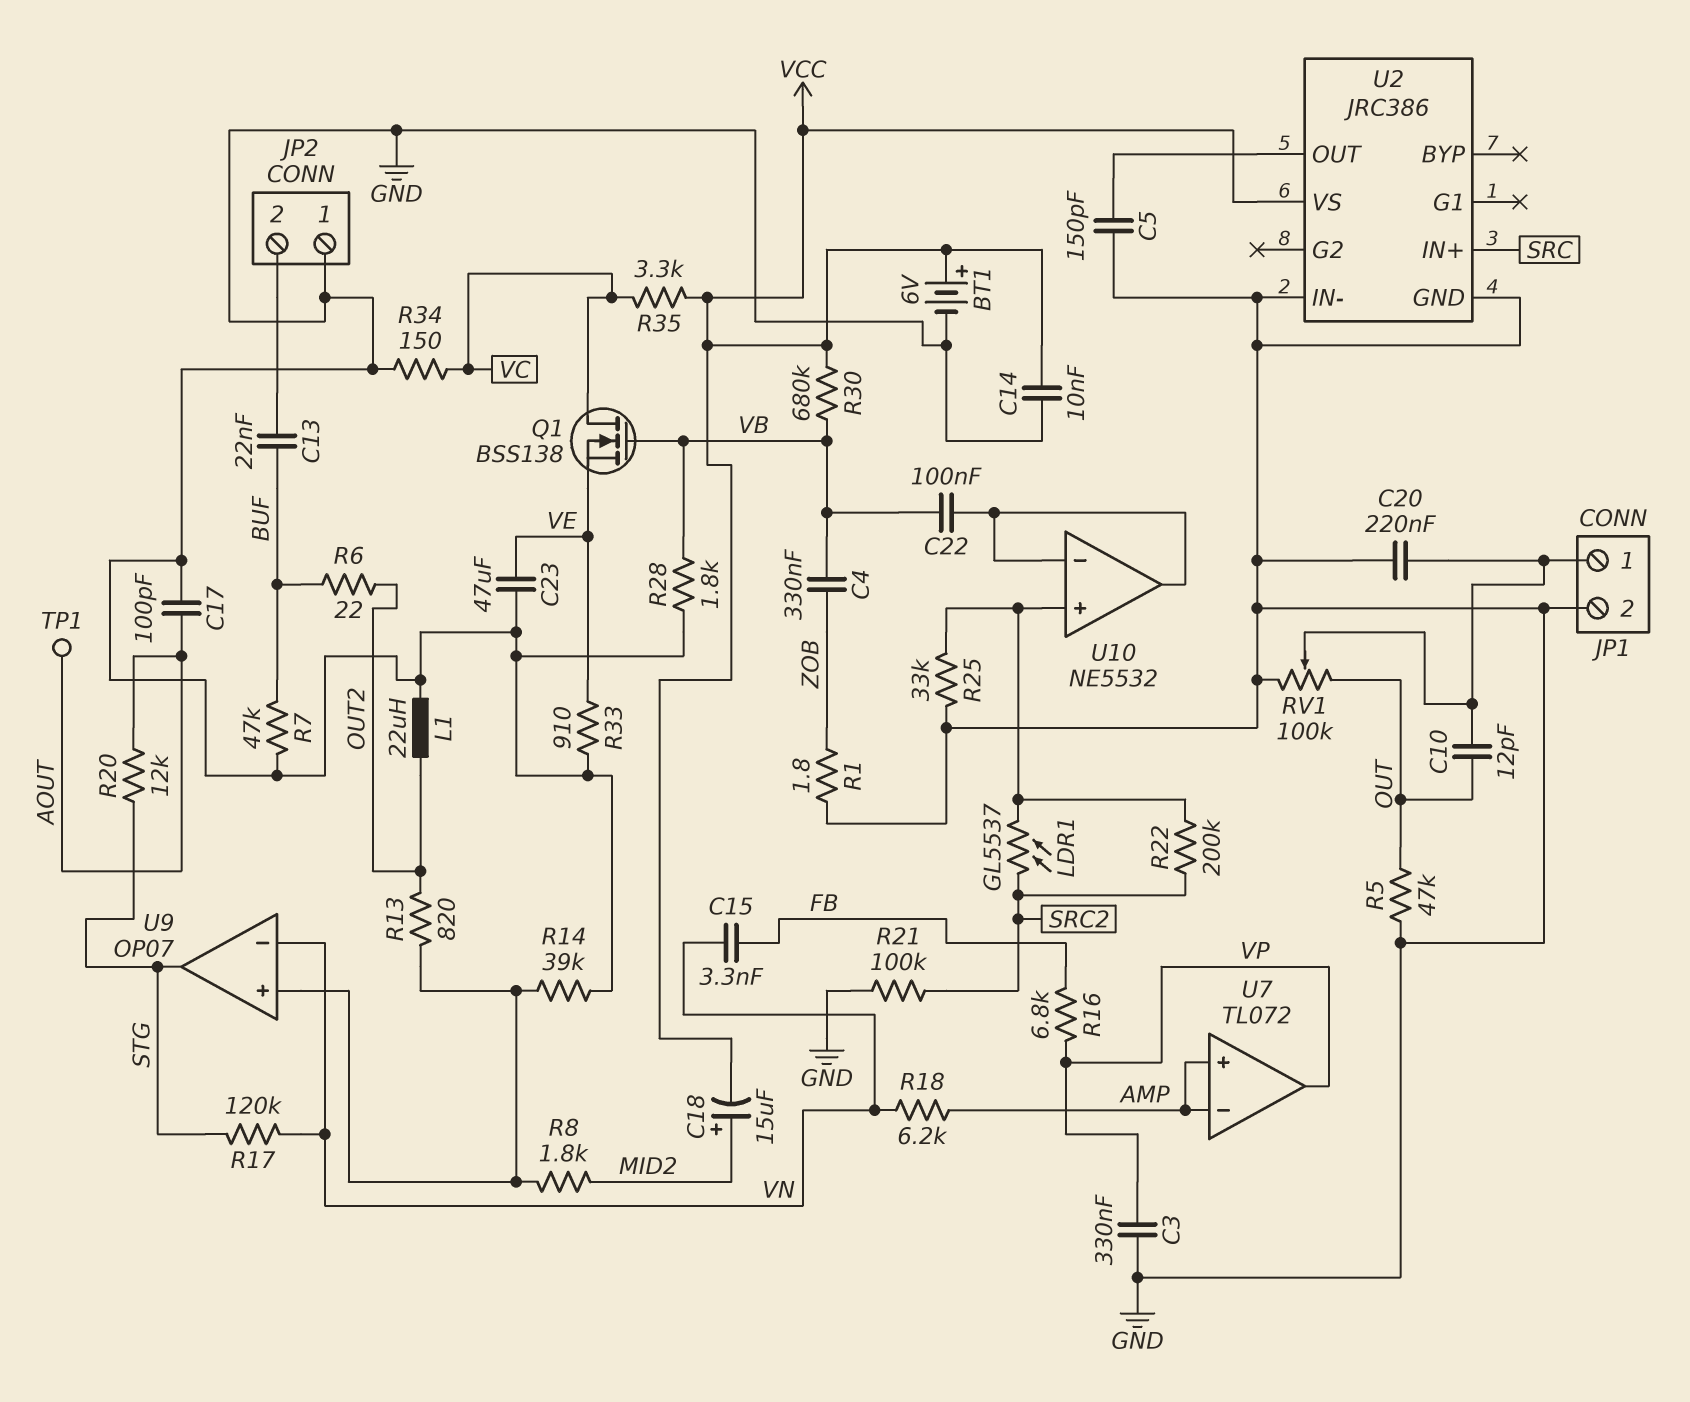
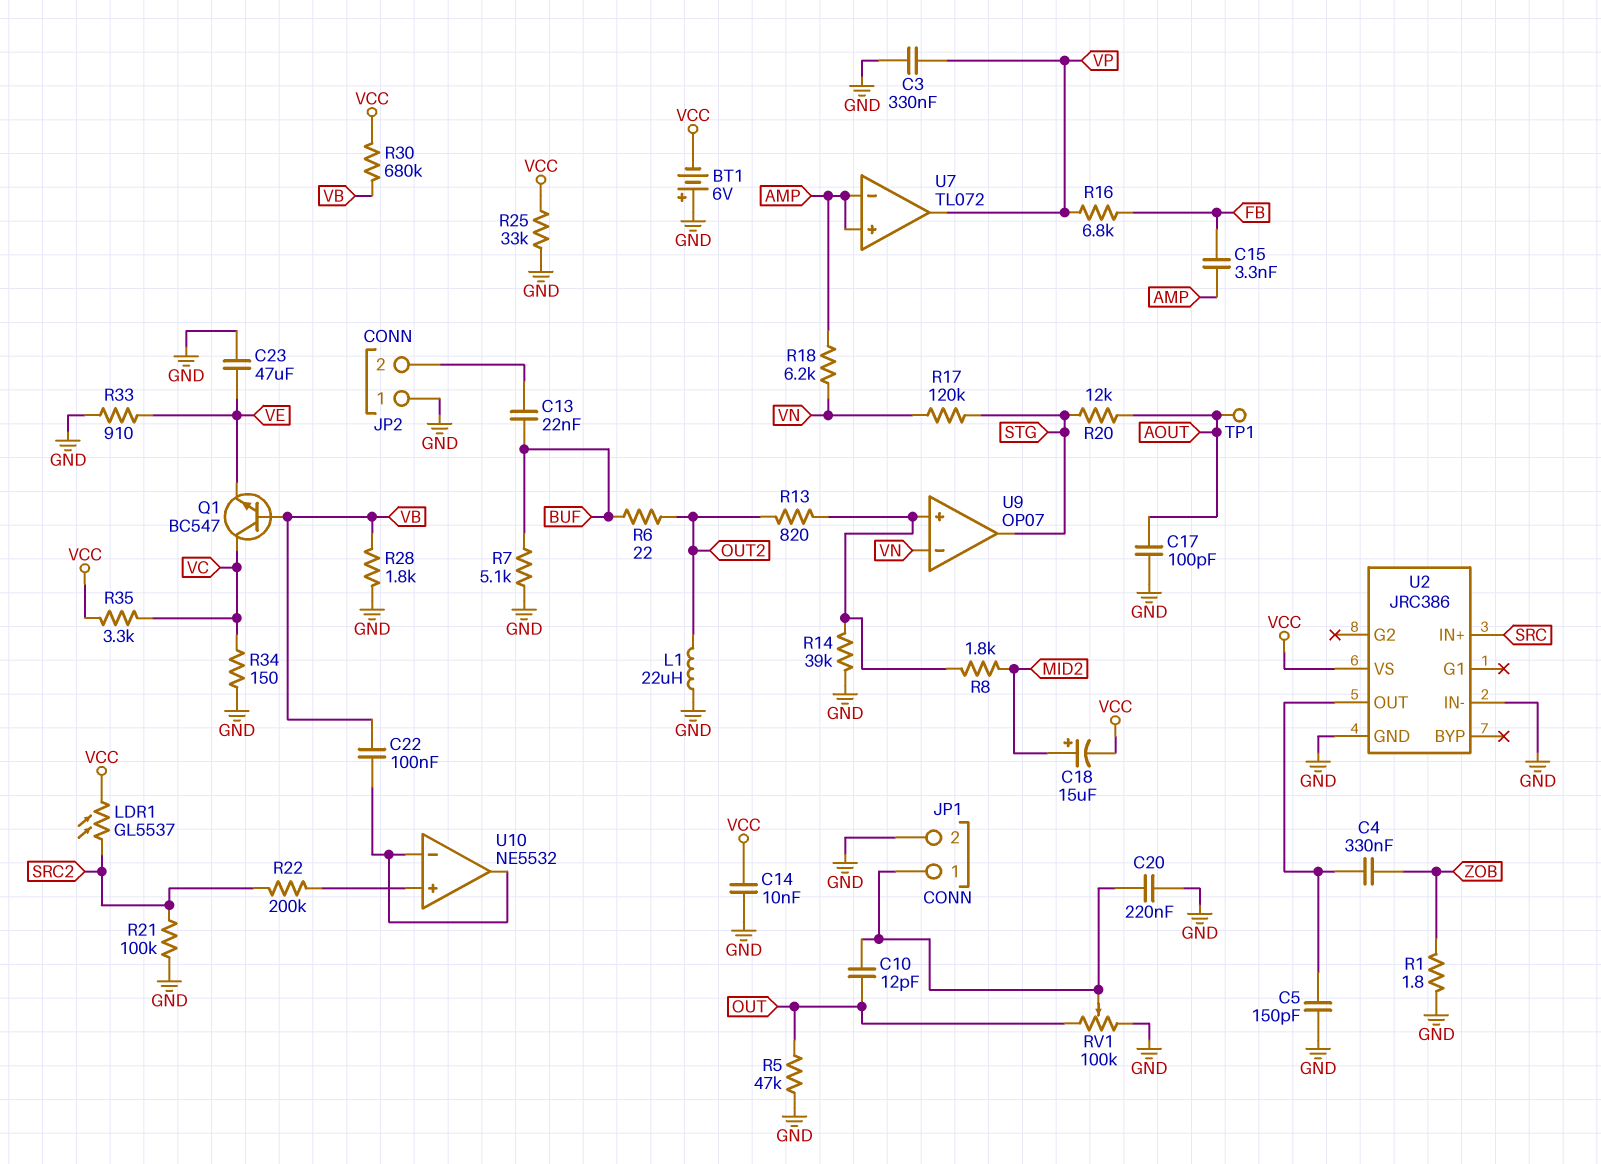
BT1: 6V (plus VCC, minus GND) -> 6V (plus GND, minus VCC)
C4: 330nF (VB, ZOB) -> 330nF (U2/OUT, ZOB)
C15: 3.3nF (FB, VN) -> 3.3nF (AMP, FB)
LDR1: GL5537 (SRC2, U10/in+) -> GL5537 (SRC2, VCC)
Q1: NMOS BSS138 (G VB, D VC, S VE) -> NPN BC547 (B VB, C VC, E VE)
R7: 47k (BUF, GND) -> 5.1k (BUF, GND)
R25: 33k (GND, U10/in+) -> 33k (GND, VCC)

